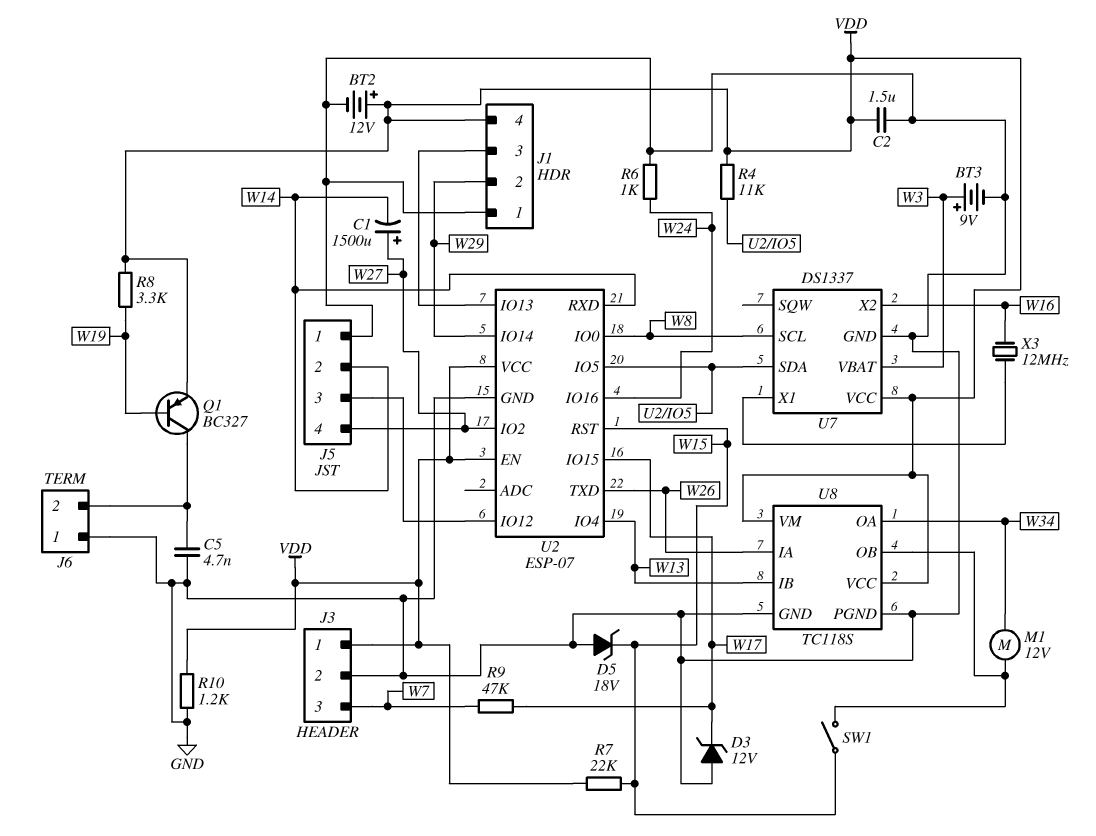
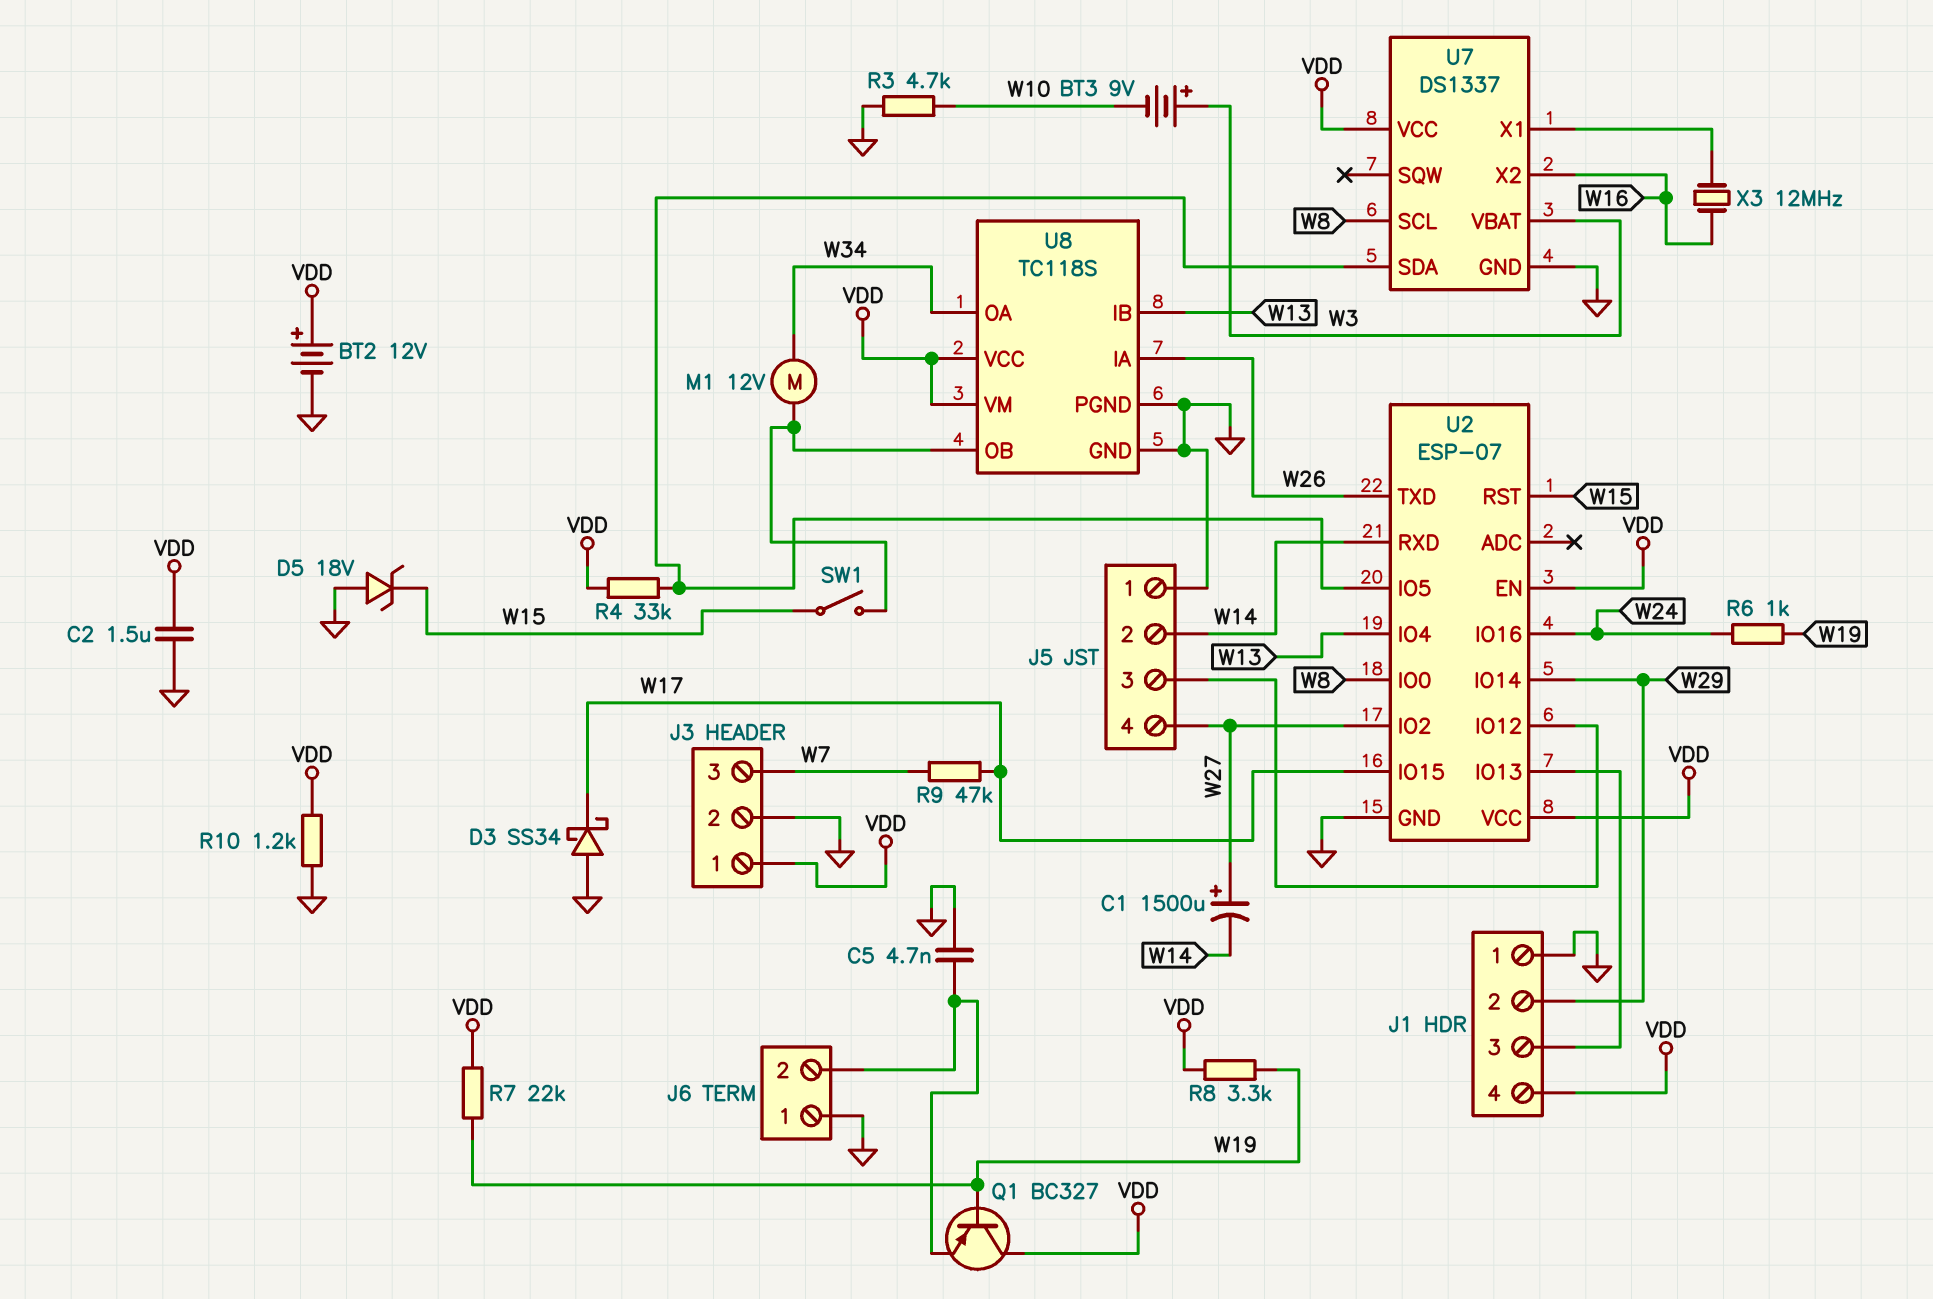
BT3: 9V (plus W3, minus GND) -> 9V (plus W3, minus W10)
D3: zener 12V (A GND, K W17) -> schottky SS34 (A GND, K W17)
Q1: PNP BC327 (B W19, C J6/2, E VDD) -> PNP BC327 (B W19, C VDD, E J6/2)
R3: none -> 4.7k (GND, W10)
R4: 11k (U2/IO5, VDD) -> 33k (U2/IO5, VDD)
R6: 1k (GND, W24) -> 1k (W19, W24)
R7: 22k (VDD, W15) -> 22k (VDD, W19)

